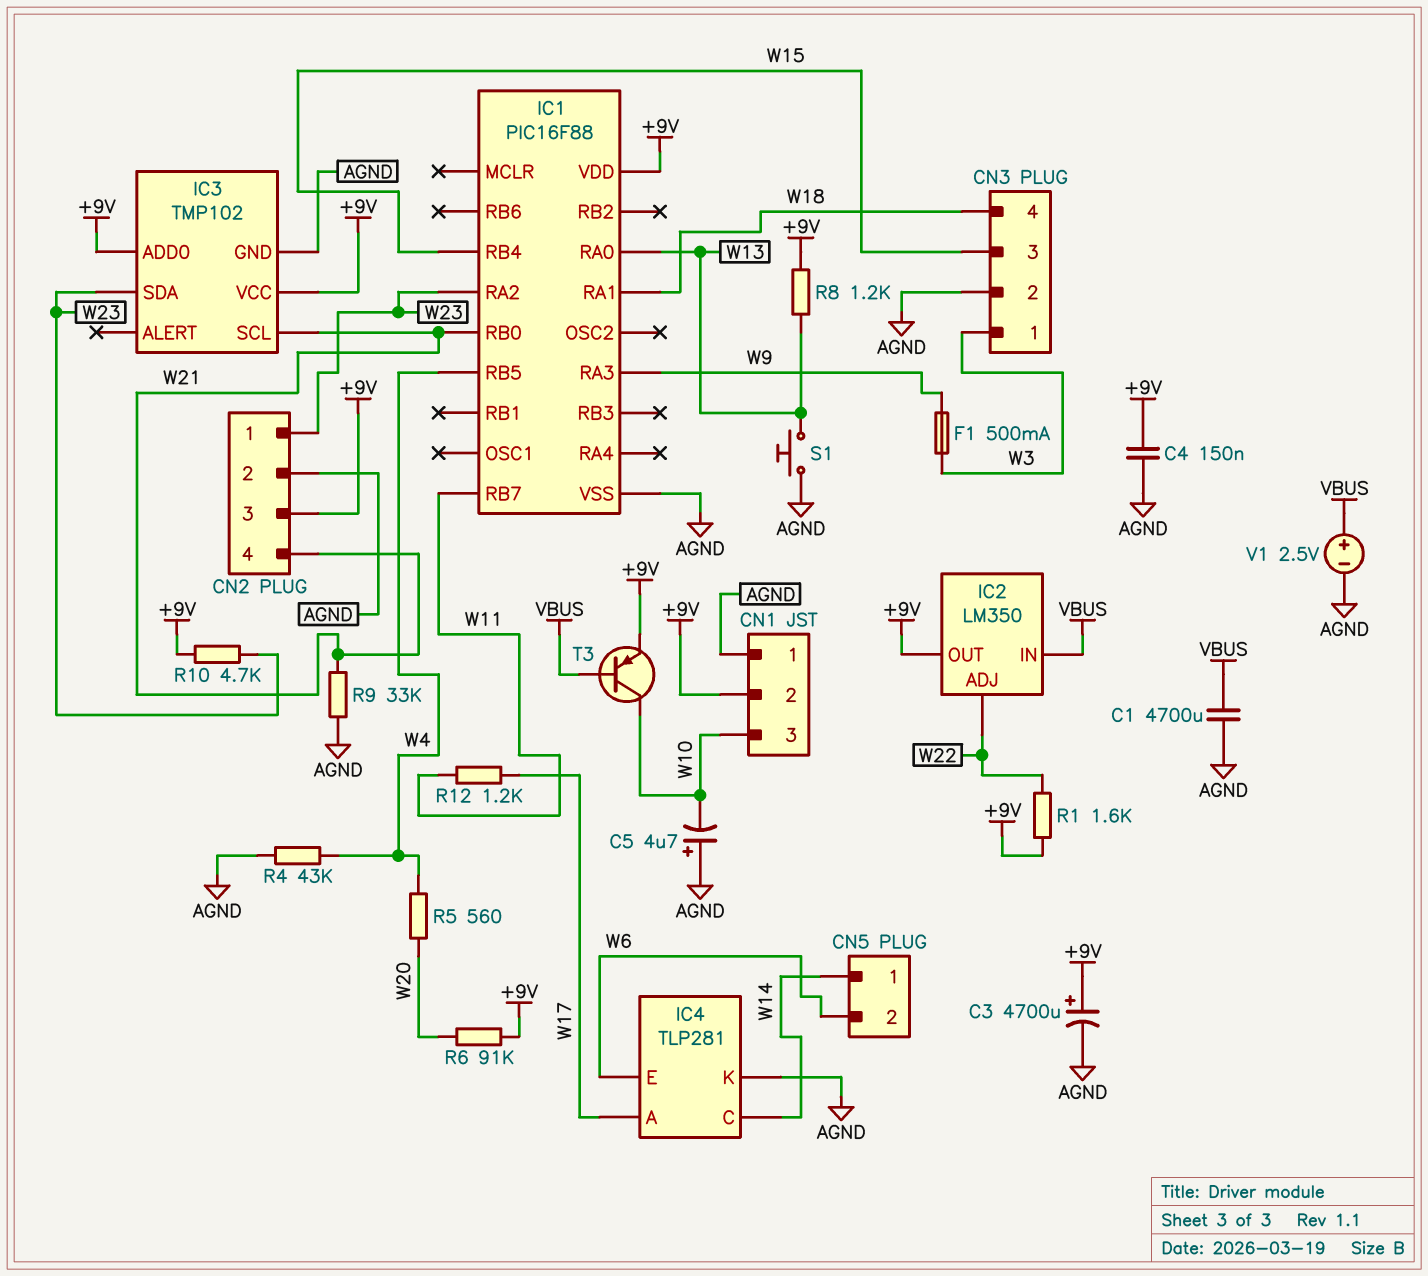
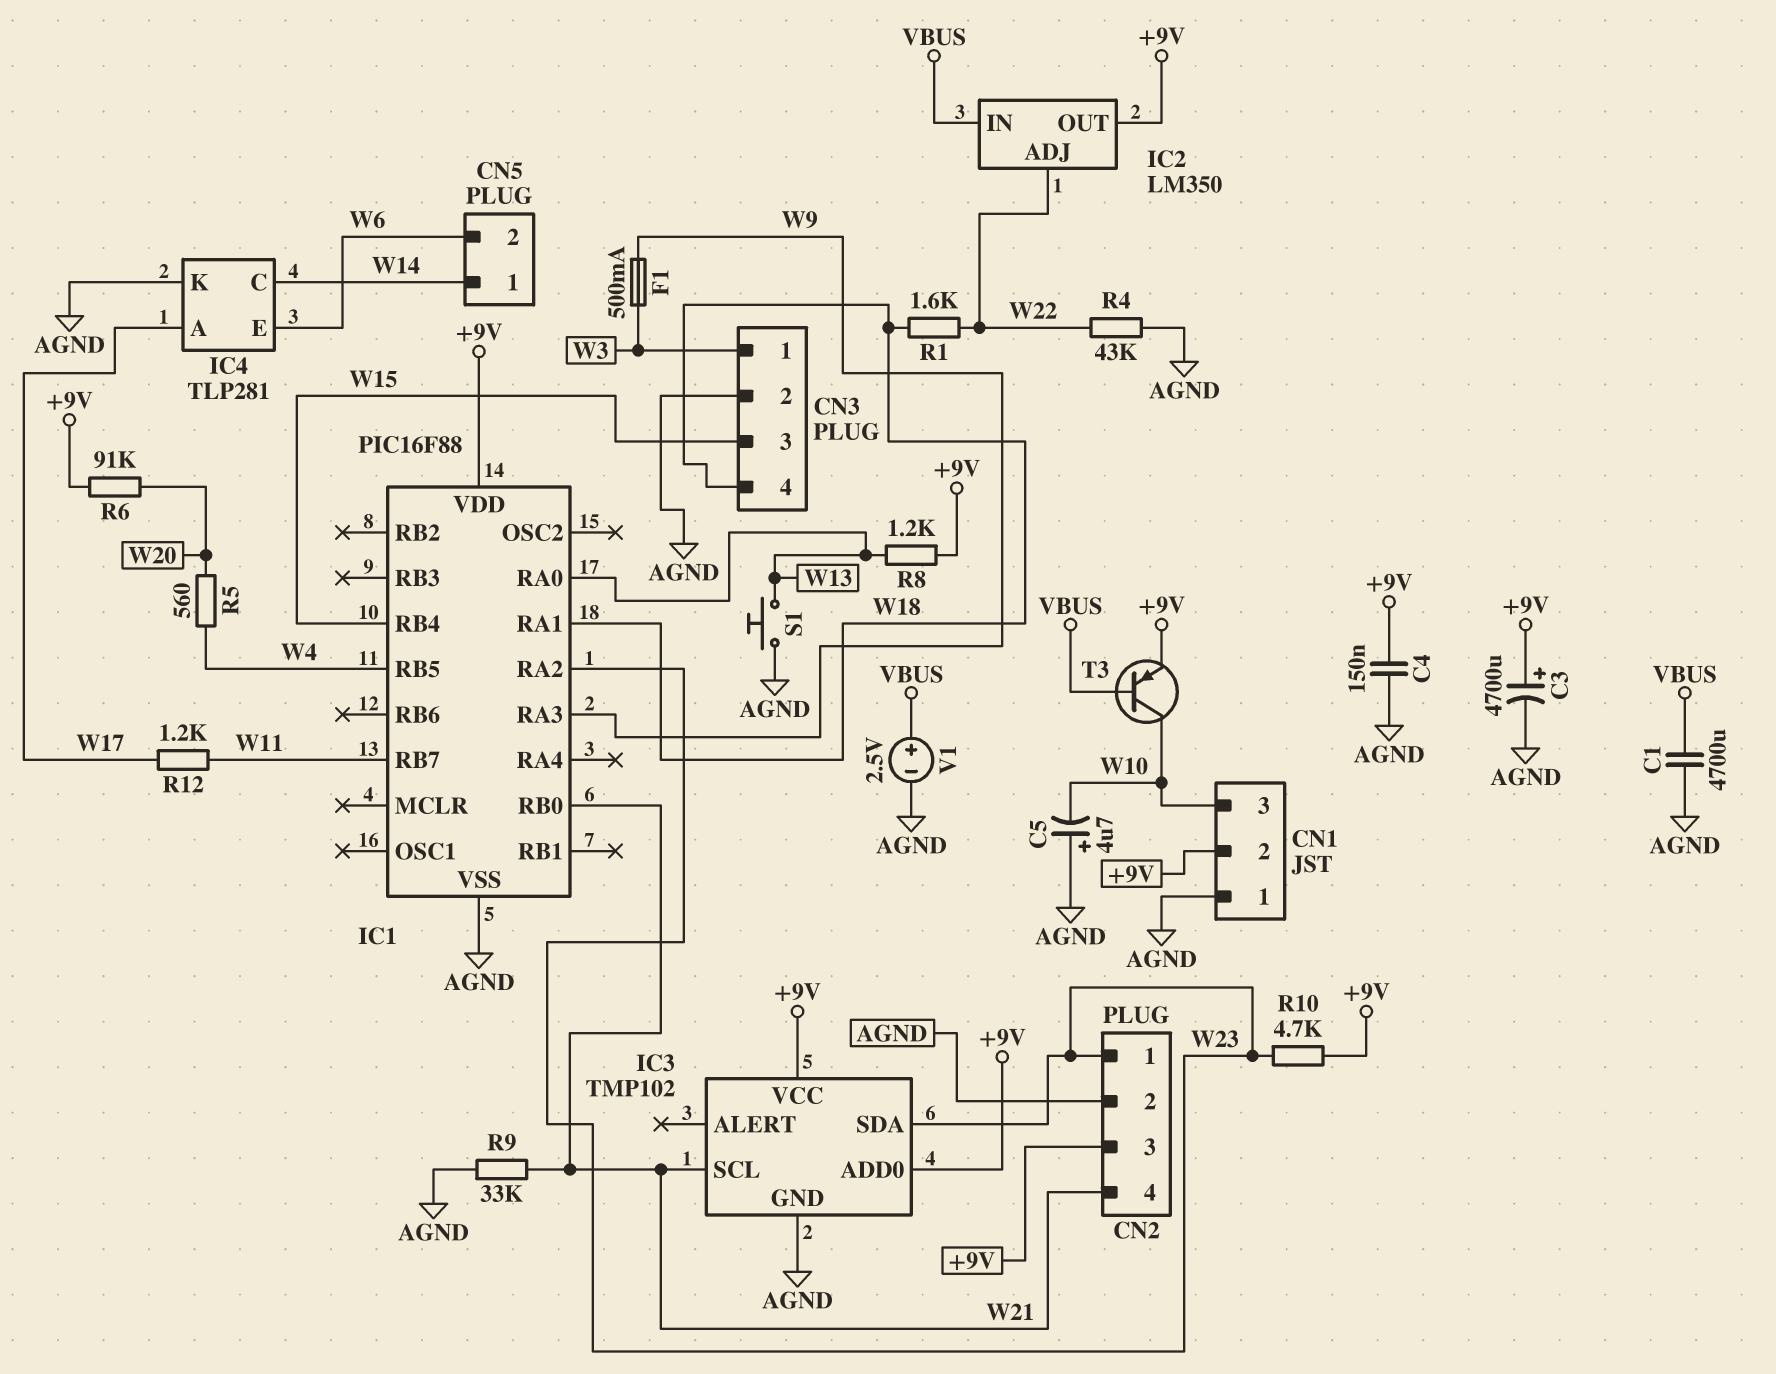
R1: 1.6k (+9V, W22) -> 1.6k (W18, W22)
R4: 43k (AGND, W4) -> 43k (AGND, W22)

